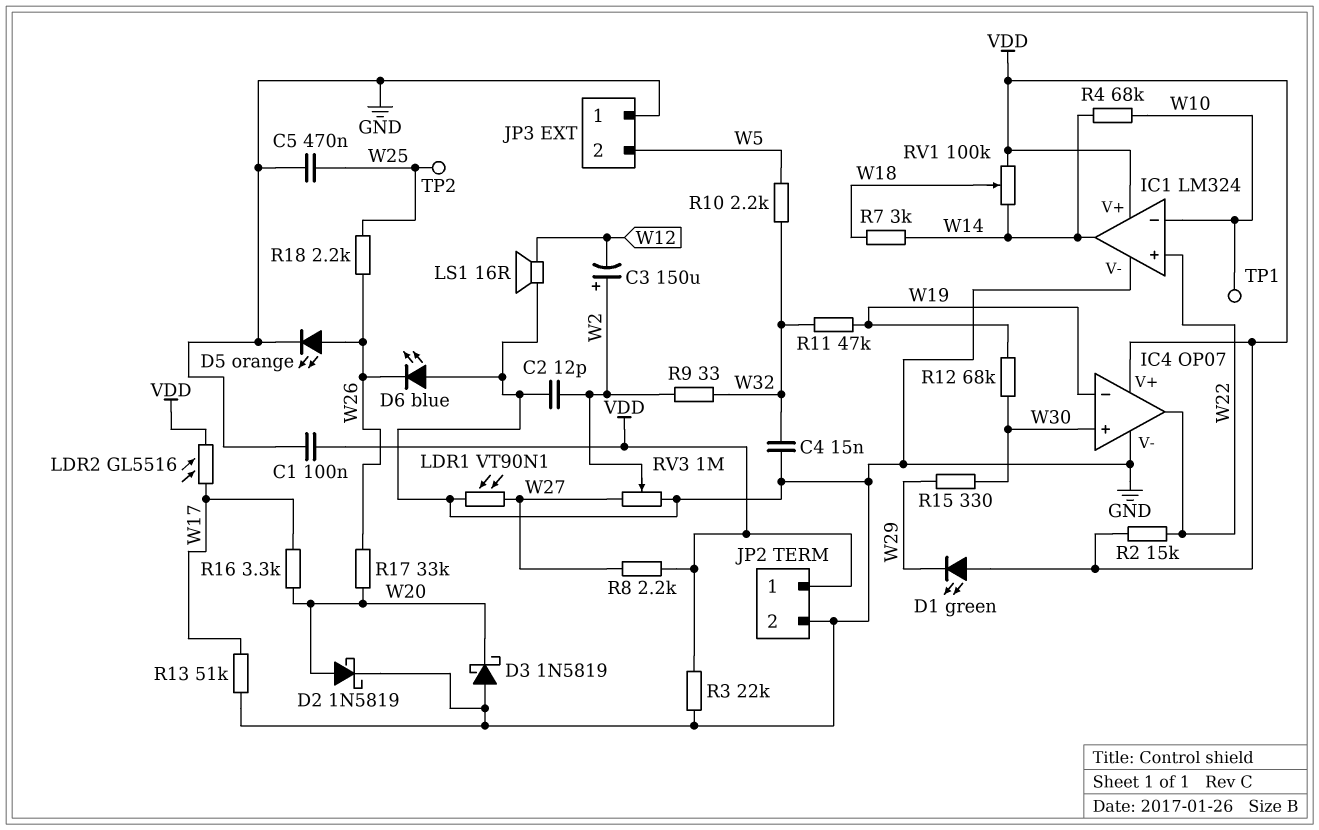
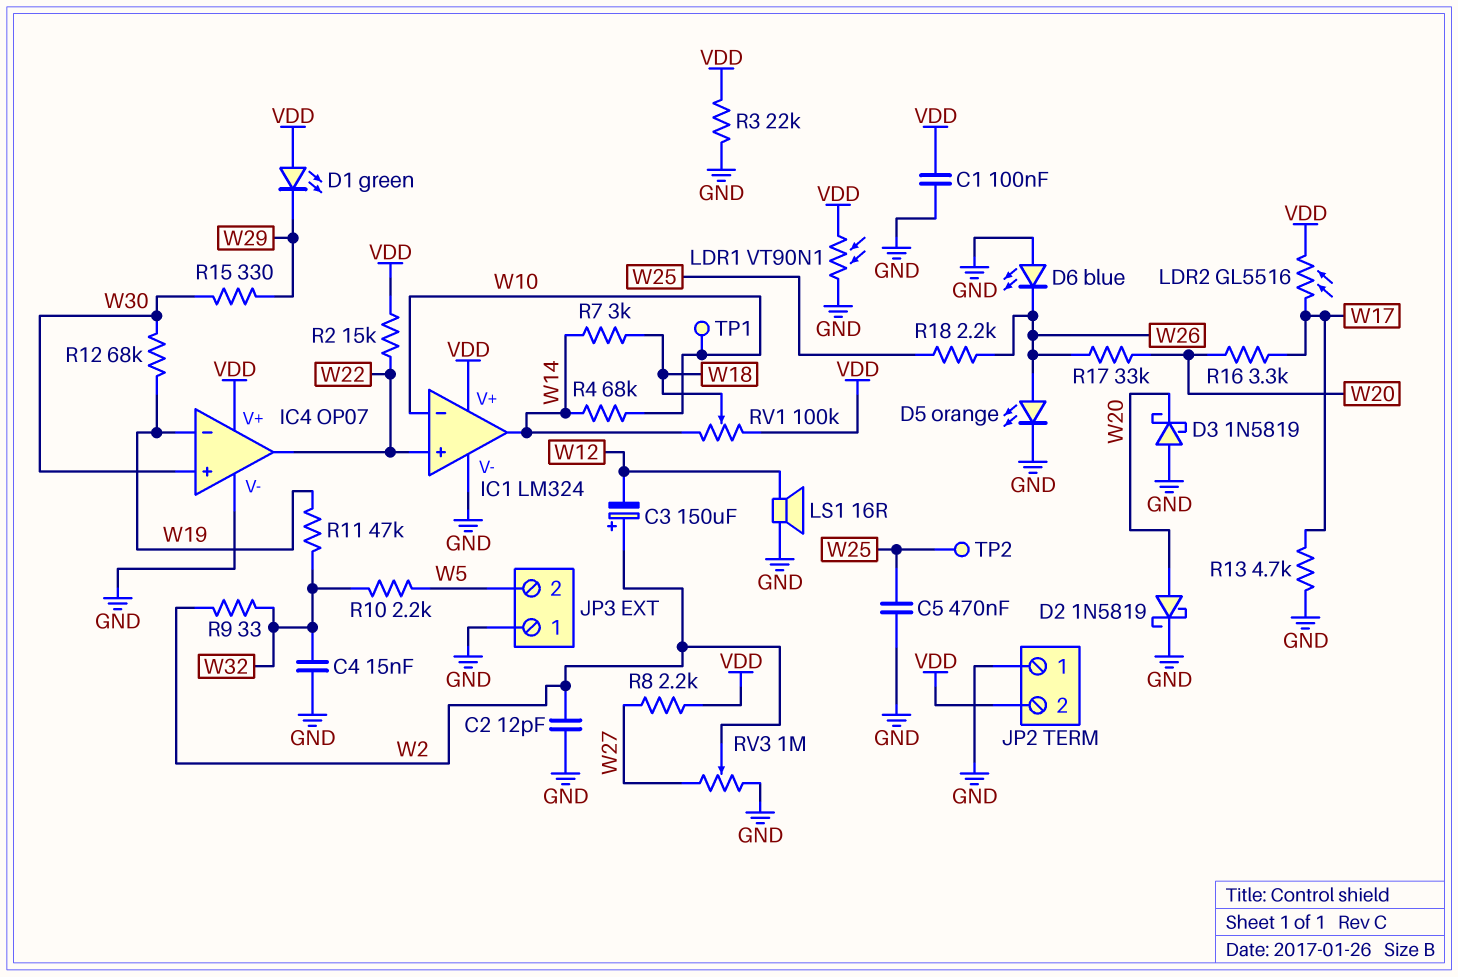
JP2 pin 1: VDD -> GND
JP2 pin 2: GND -> VDD
LDR1: VT90N1 (GND, W27) -> VT90N1 (GND, VDD)
R13: 51k (GND, W17) -> 4.7k (GND, W17)

